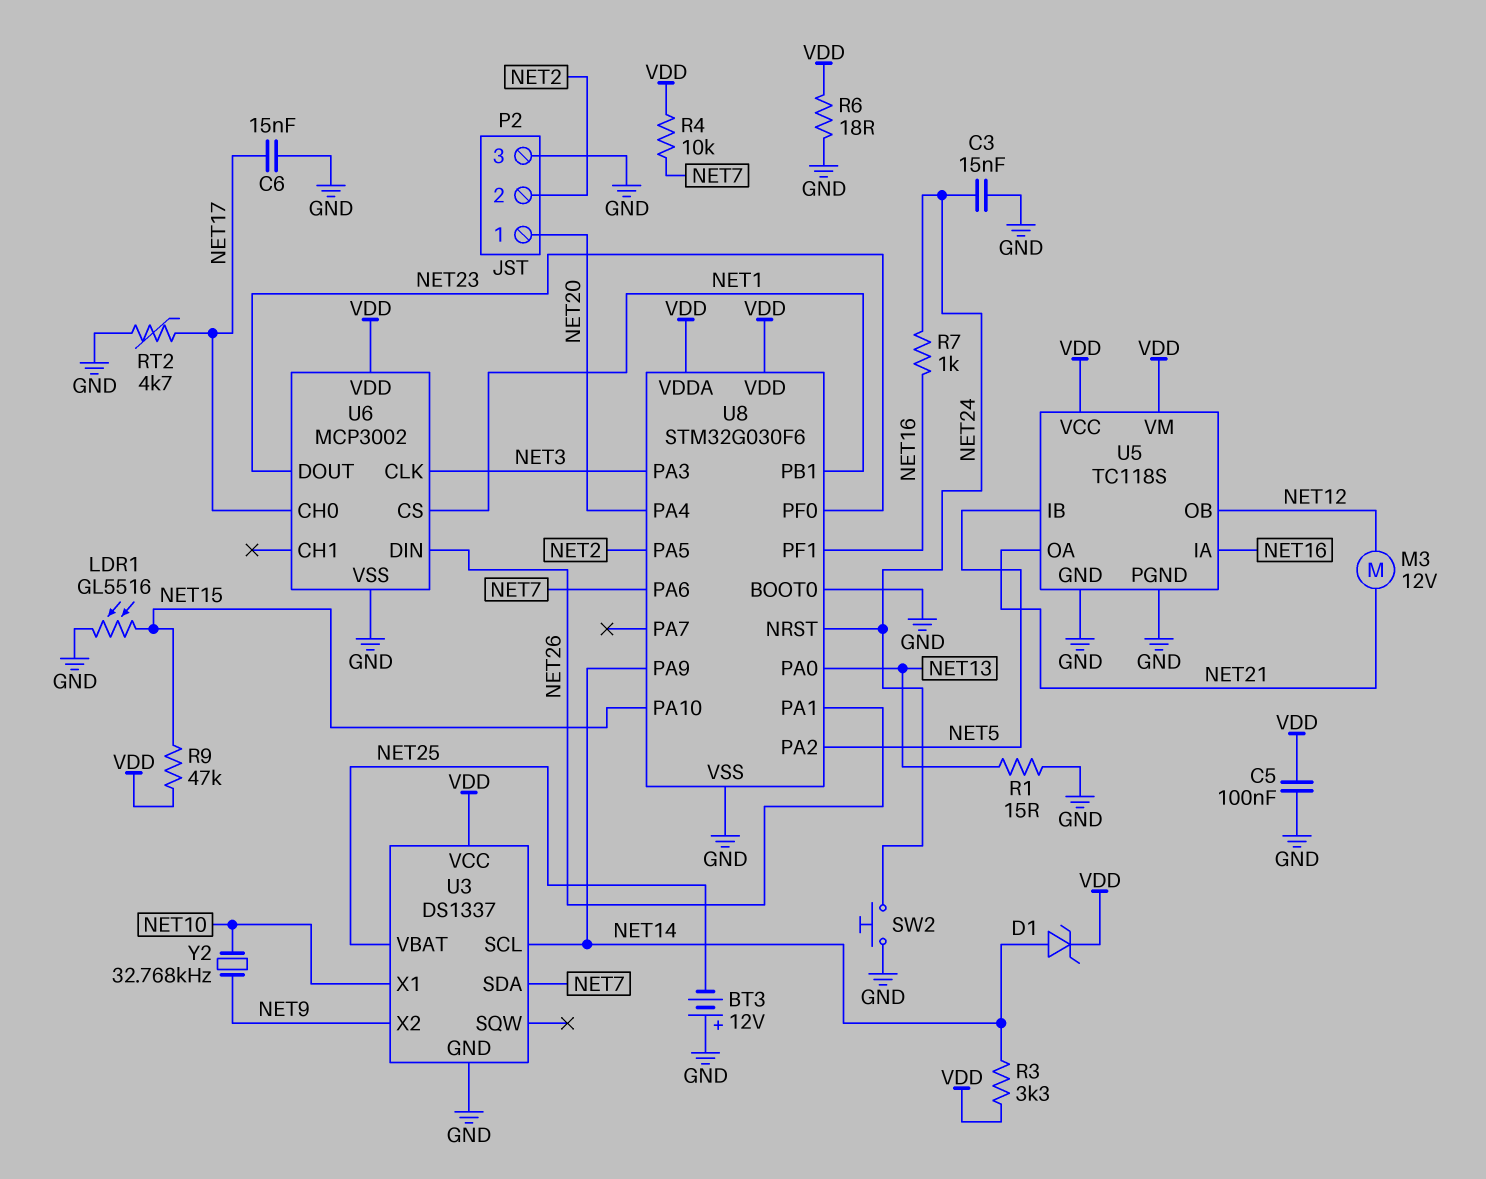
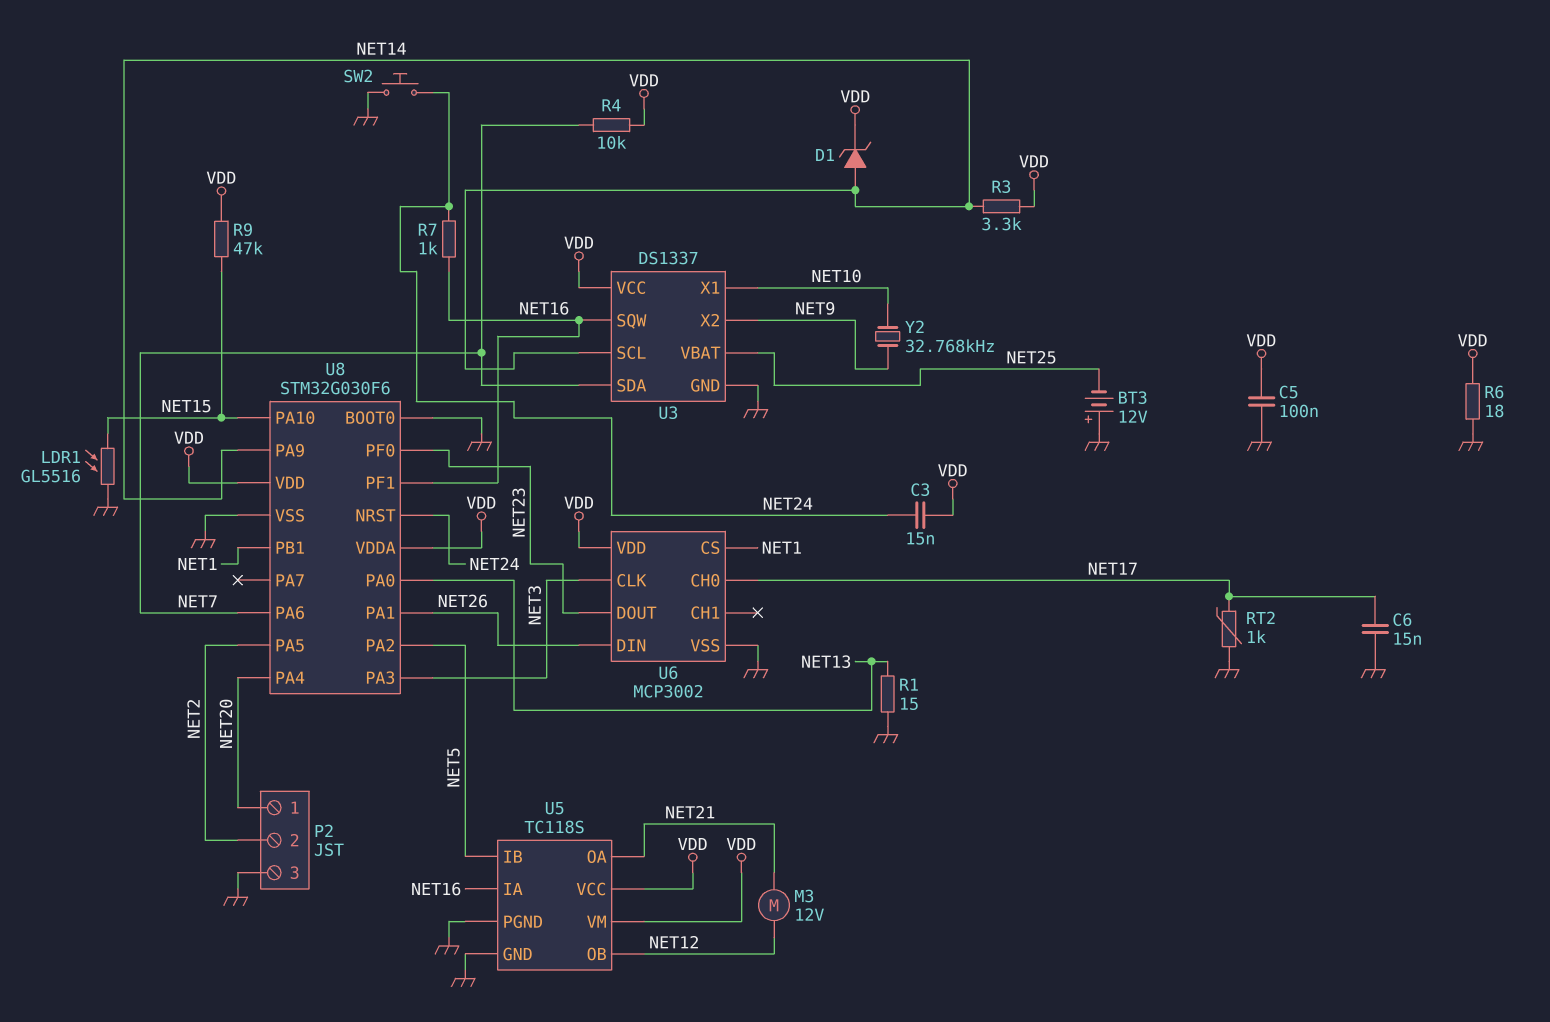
C3: 15nF (GND, NET24) -> 15nF (NET24, VDD)
RT2: 4.7k (GND, NET17) -> 1k (GND, NET17)
U3 pin SQW: none -> NET16

